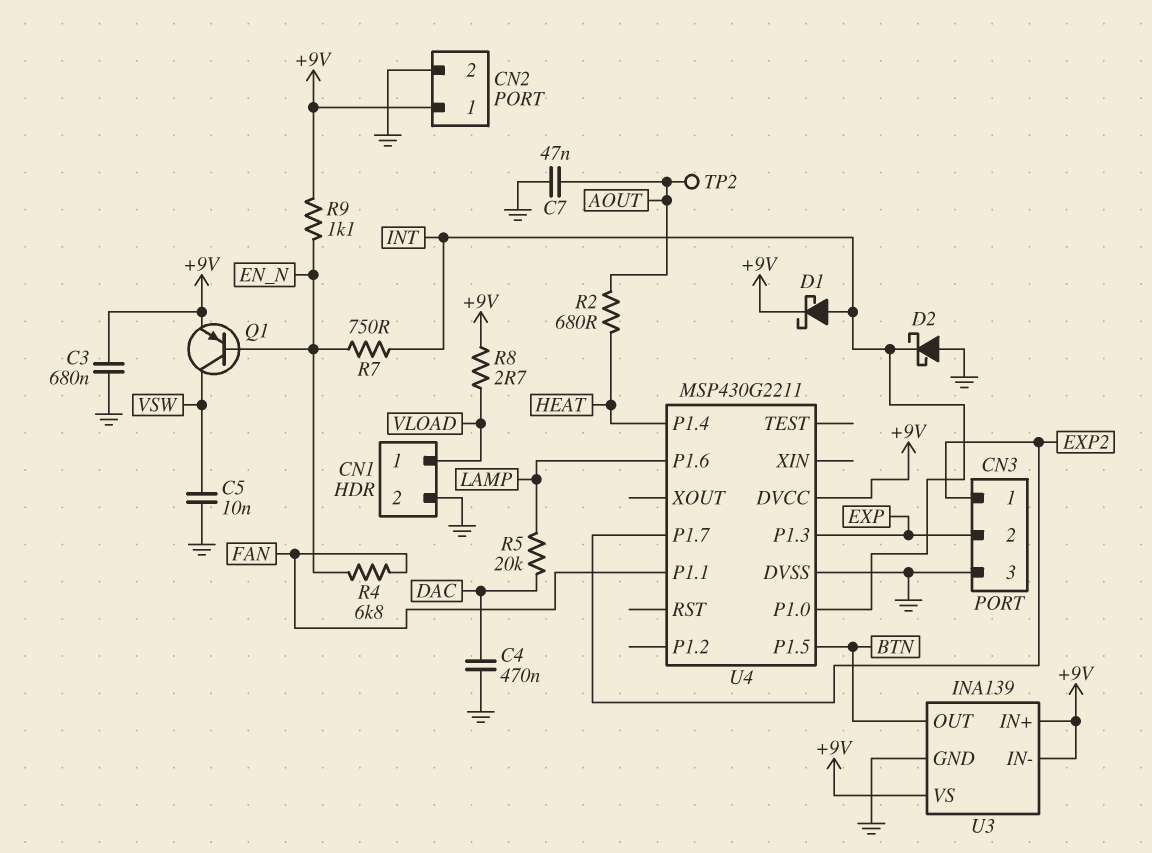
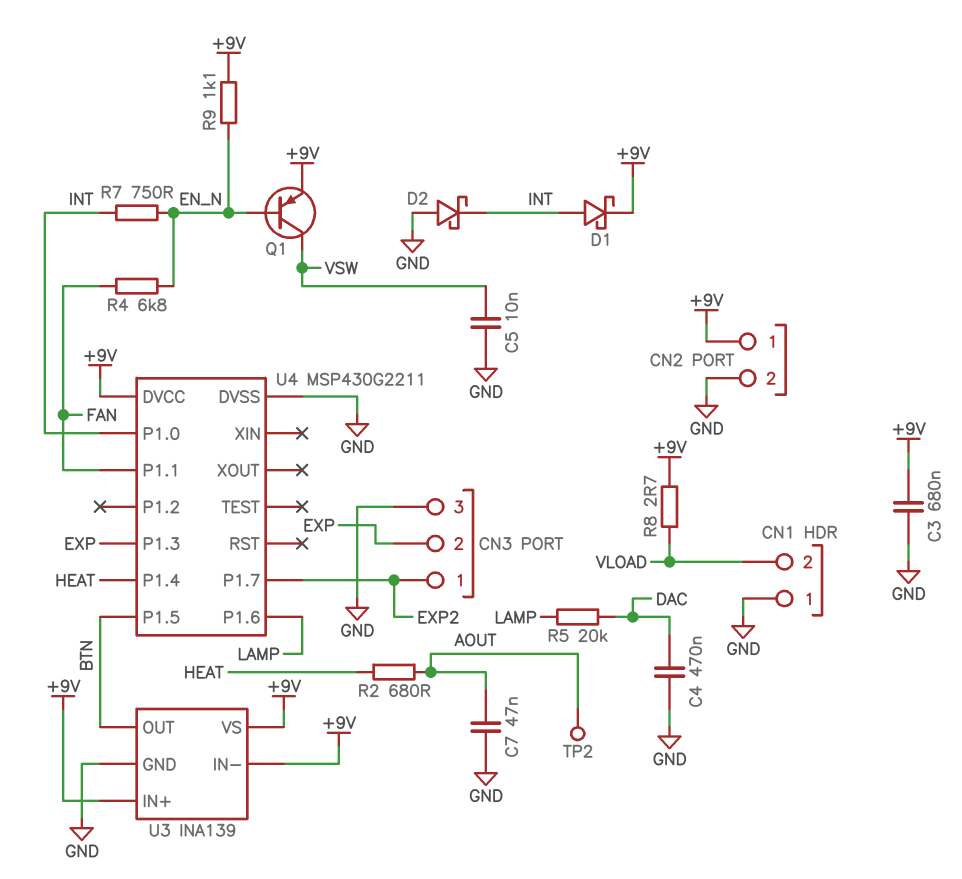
CN1 pin 1: VLOAD -> GND
CN1 pin 2: GND -> VLOAD

